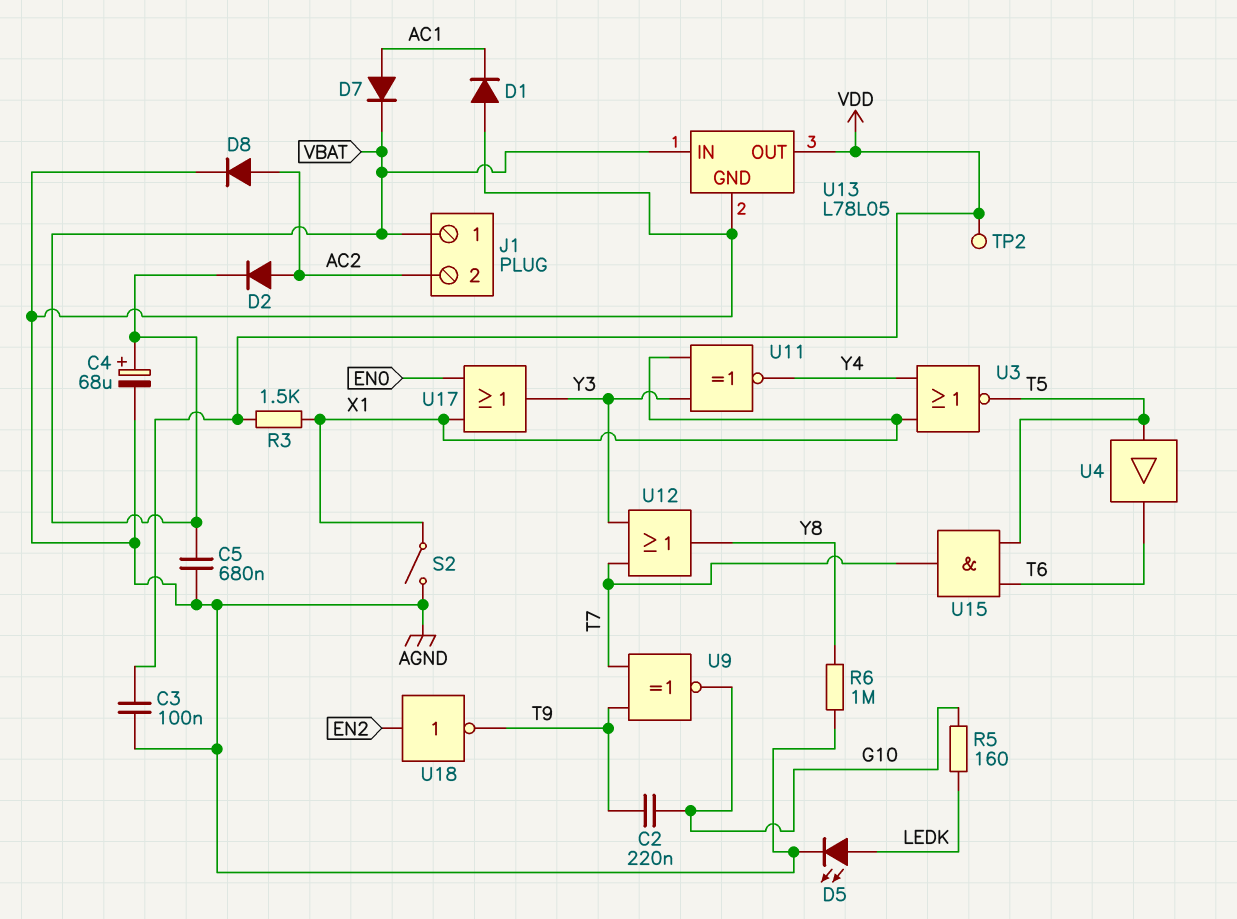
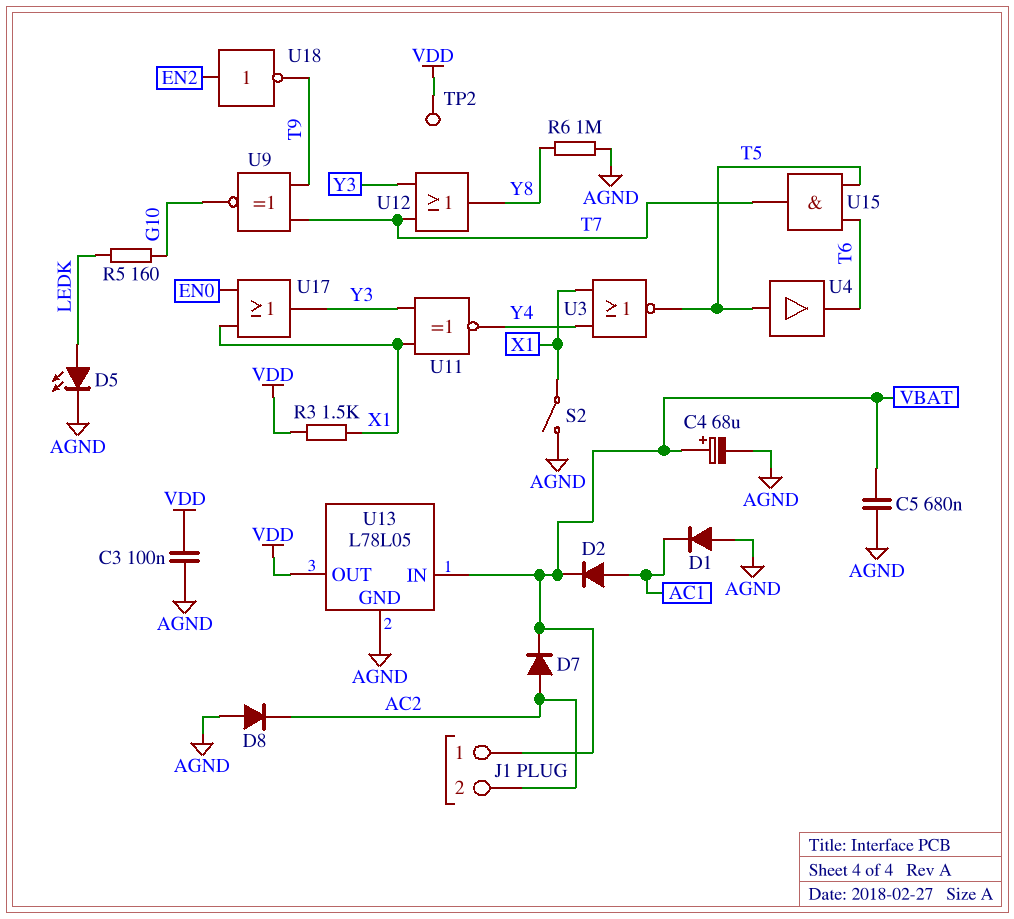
C2: 220nF (G10, T9) -> none
D2: diode (A AC2, K VBAT) -> diode (A AC1, K VBAT)
D7: diode (A AC1, K VBAT) -> diode (A AC2, K VBAT)
D8: diode (A AC2, K AGND) -> diode (A AGND, K AC2)

